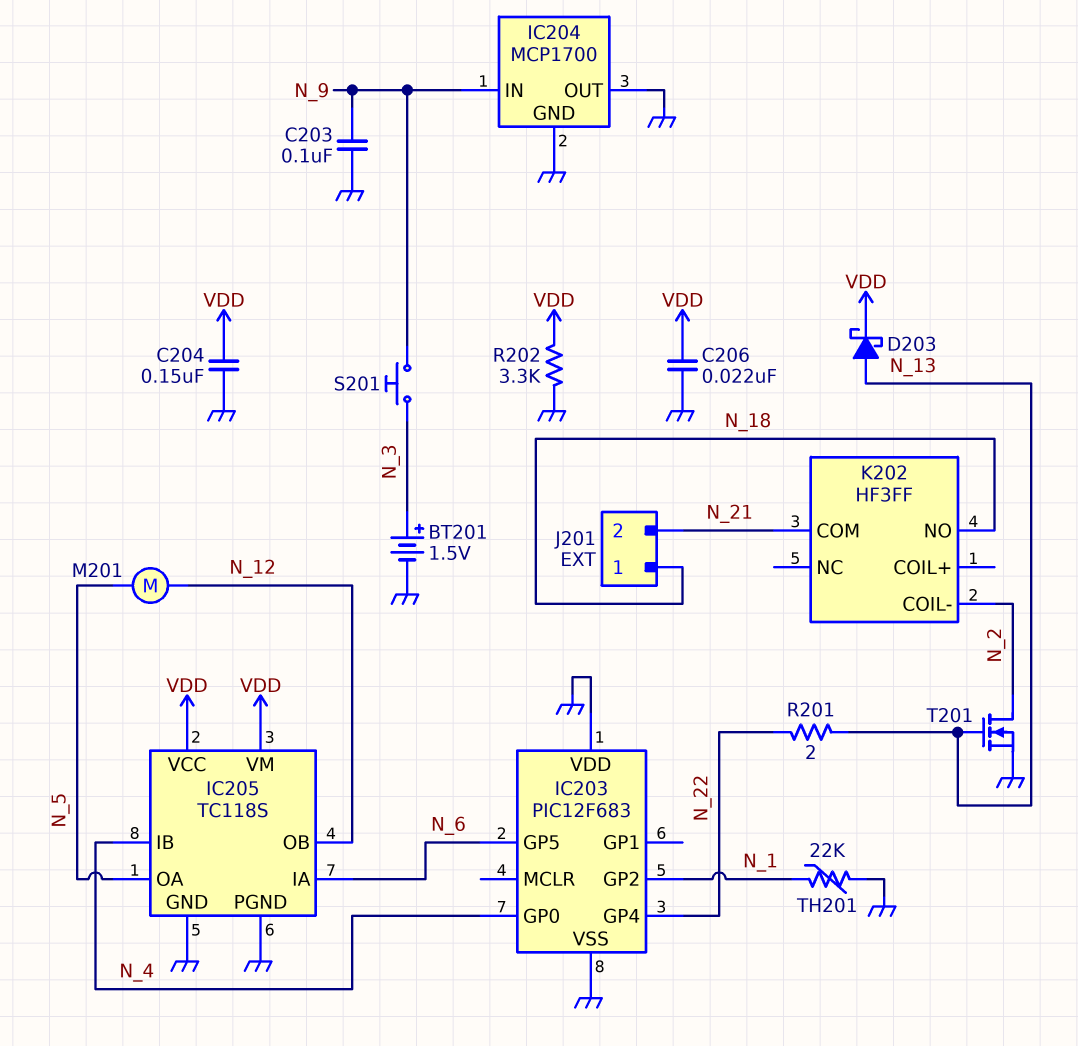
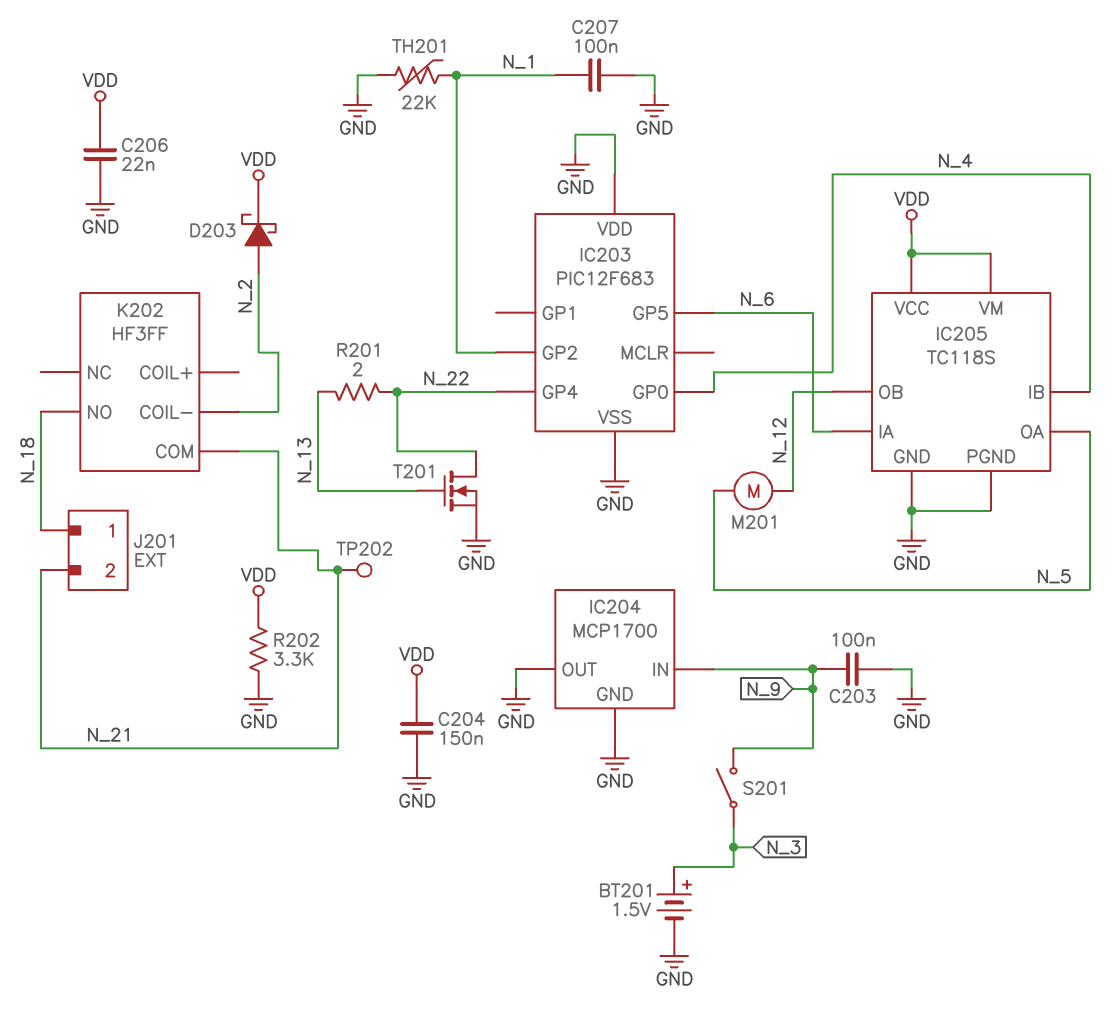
C207: none -> 100nF (GND, N_1)
D203: schottky (A N_13, K VDD) -> schottky (A N_2, K VDD)
S201: button (N_3, N_9) -> switch (N_3, N_9)
T201: NMOS (G N_13, D N_2, S GND) -> NMOS (G N_13, D N_22, S GND)
TP202: none -> test point (N_21)

